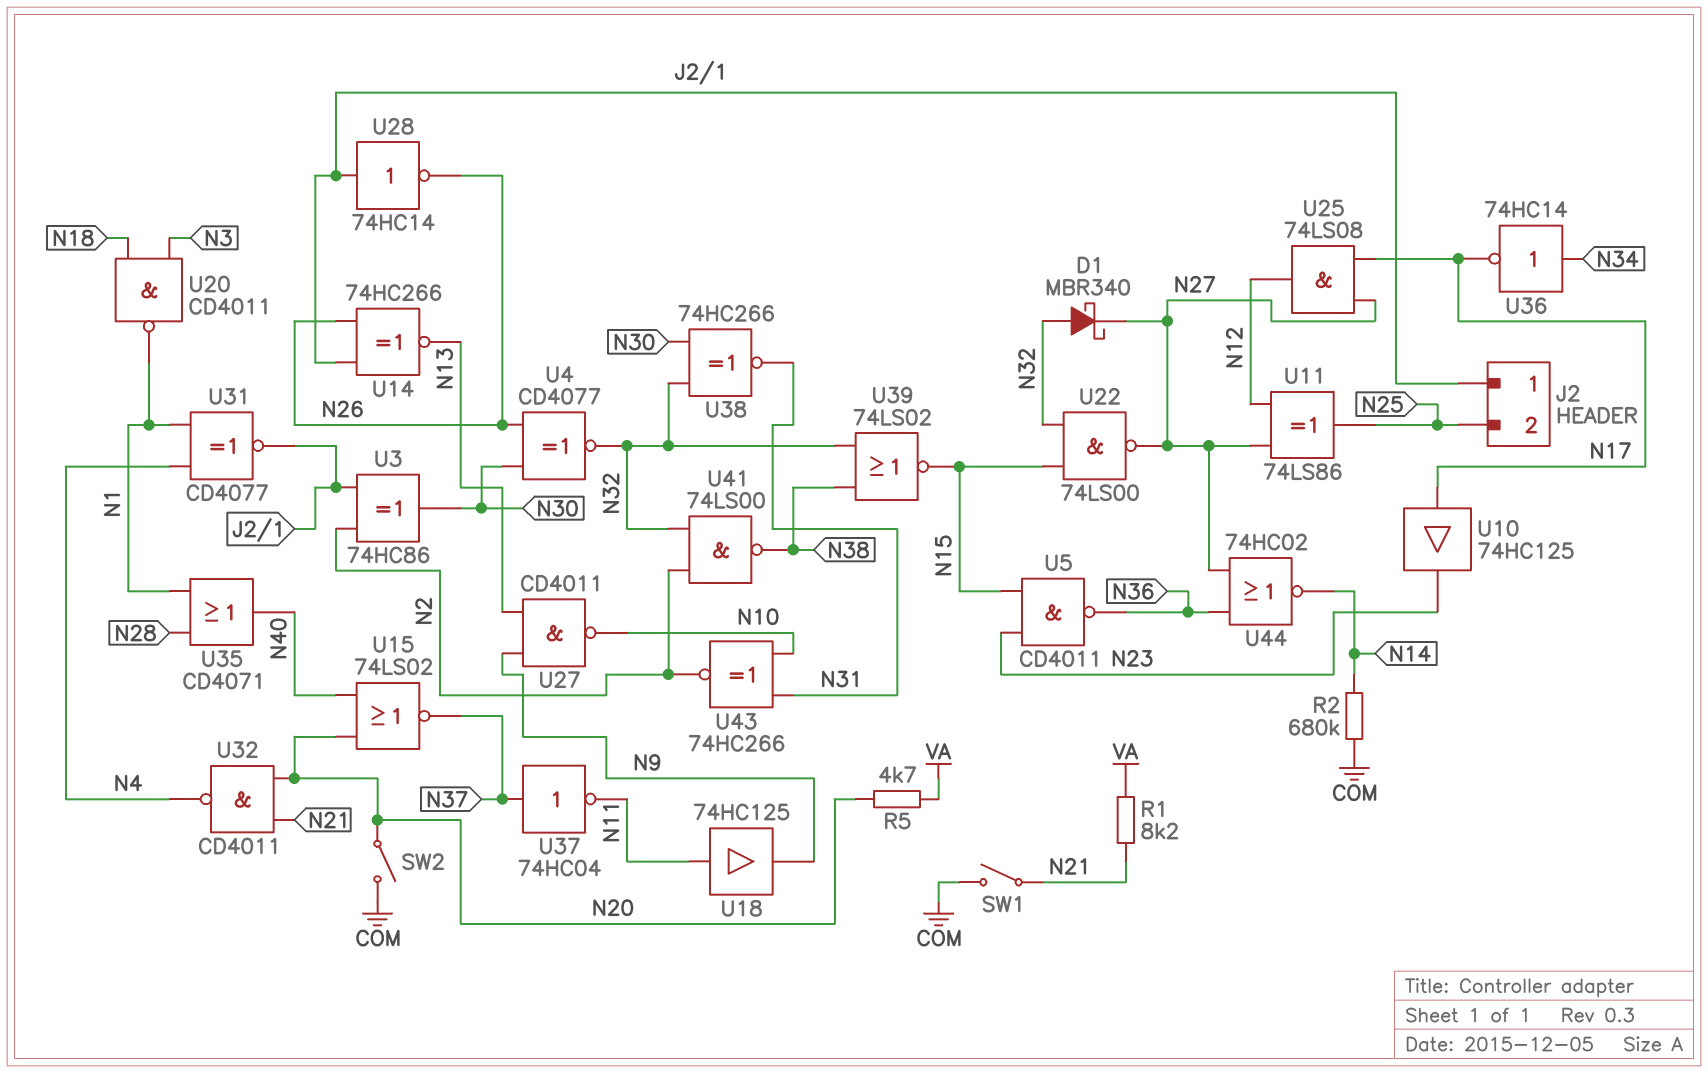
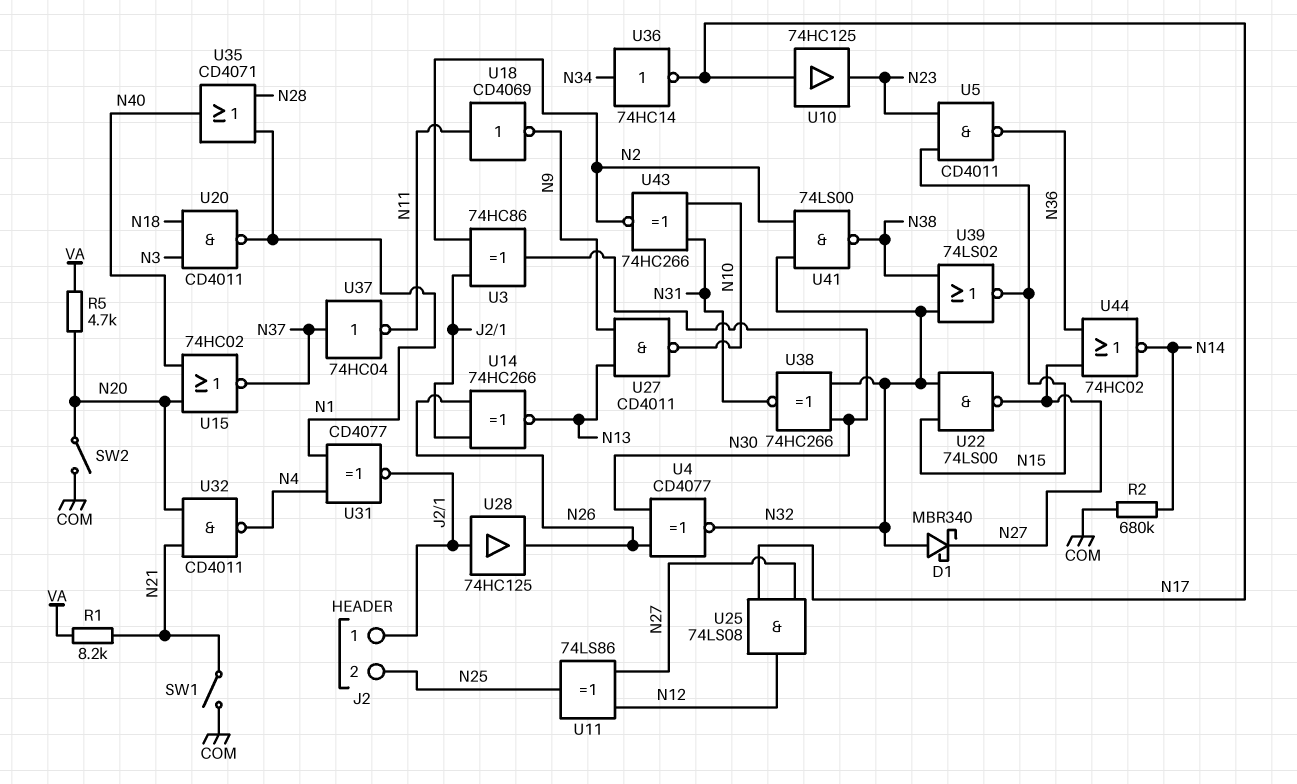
U15: NOR 74LS02 (in N20, in N40, out N37) -> NOR 74HC02 (in N20, in N40, out N37)
U18: buffer 74HC125 (in N11, out N9) -> NOT CD4069 (in N11, out N9)
U28: NOT 74HC14 (in J2/1, out N26) -> buffer 74HC125 (in J2/1, out N26)

